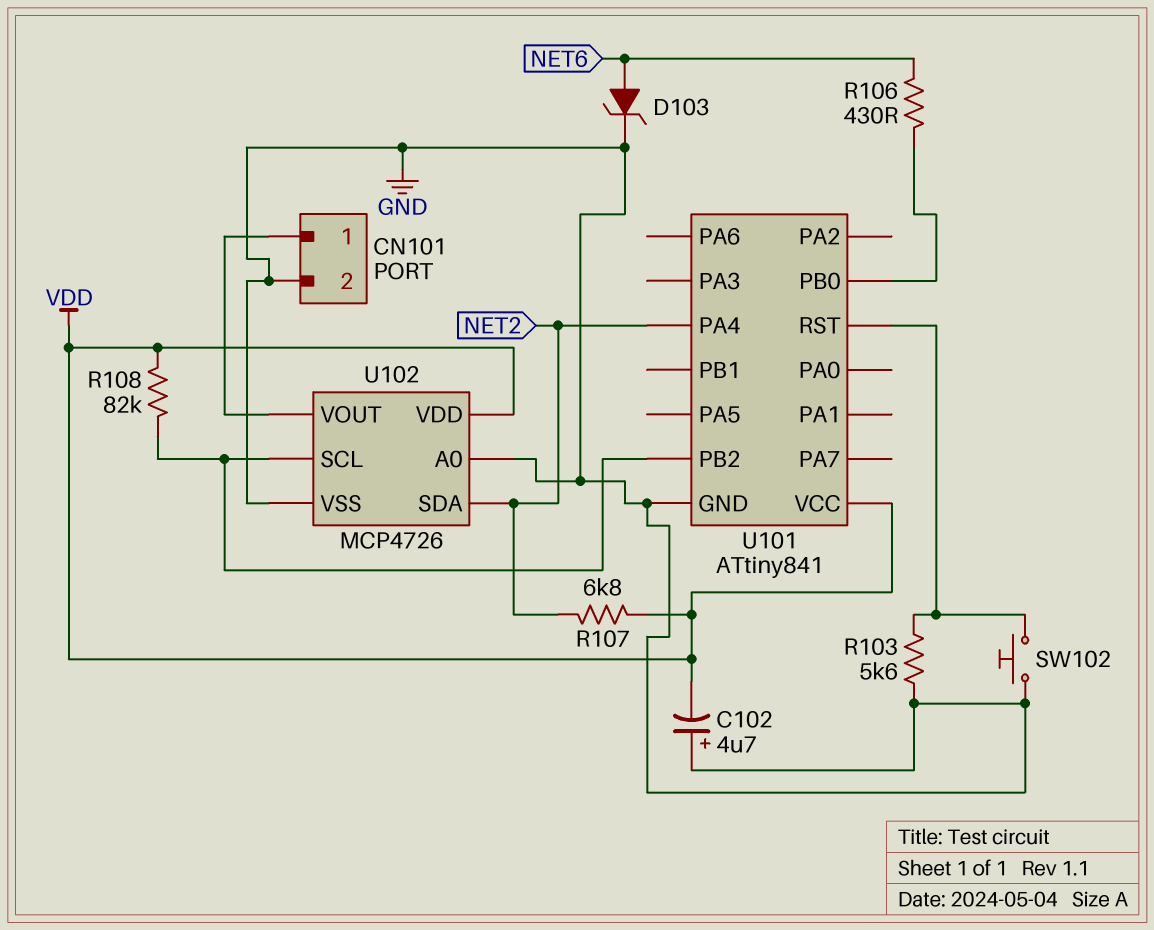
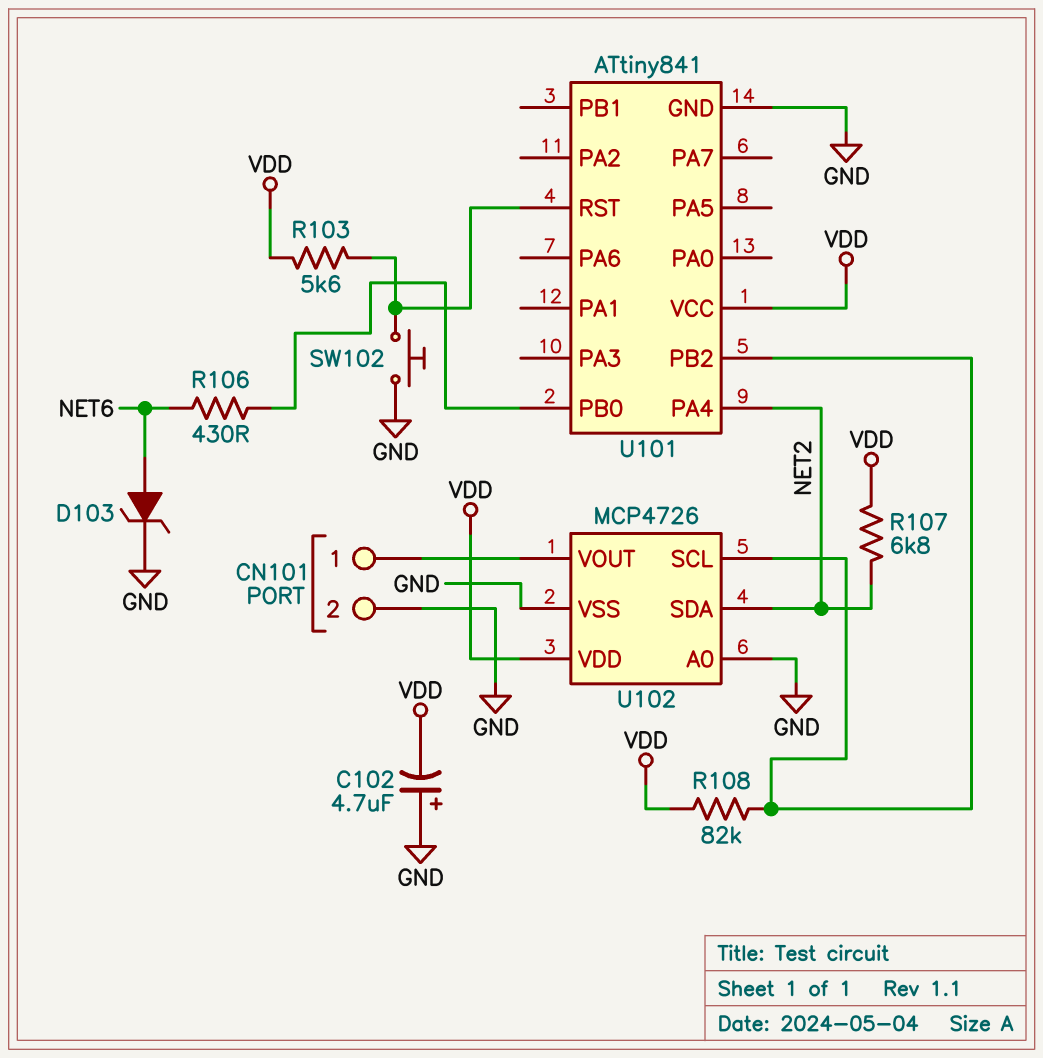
R103: 5.6k (GND, U101/RST) -> 5.6k (U101/RST, VDD)

